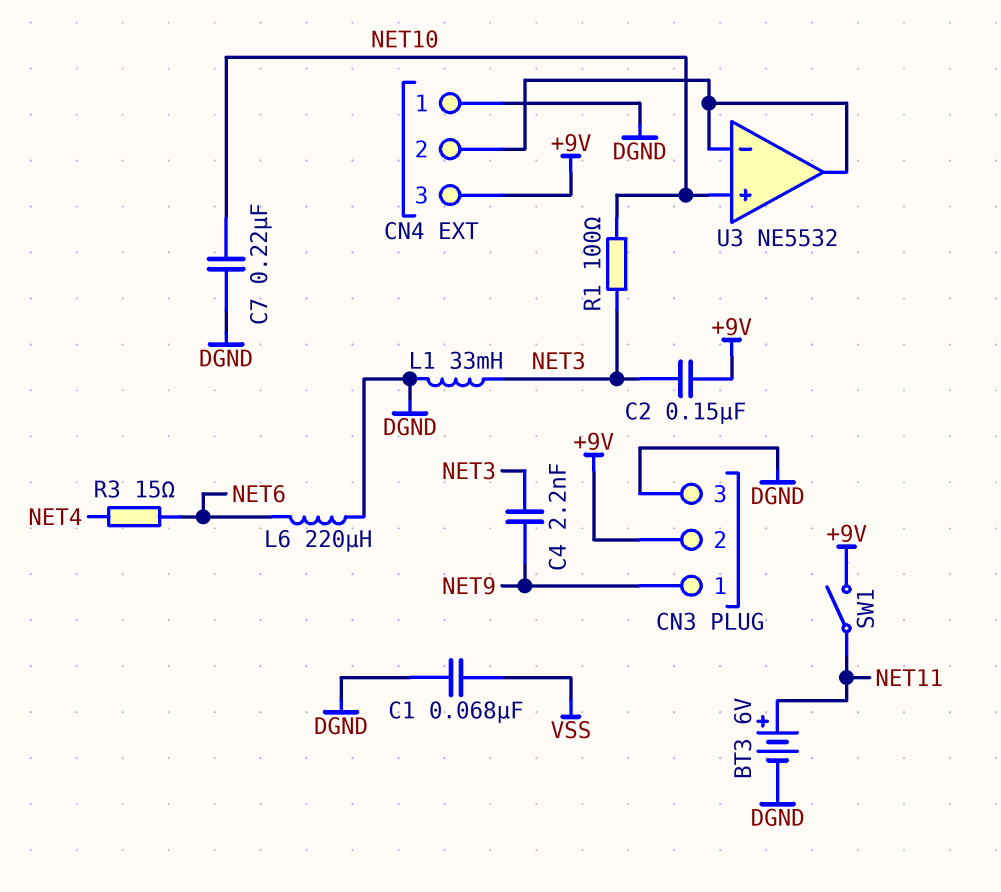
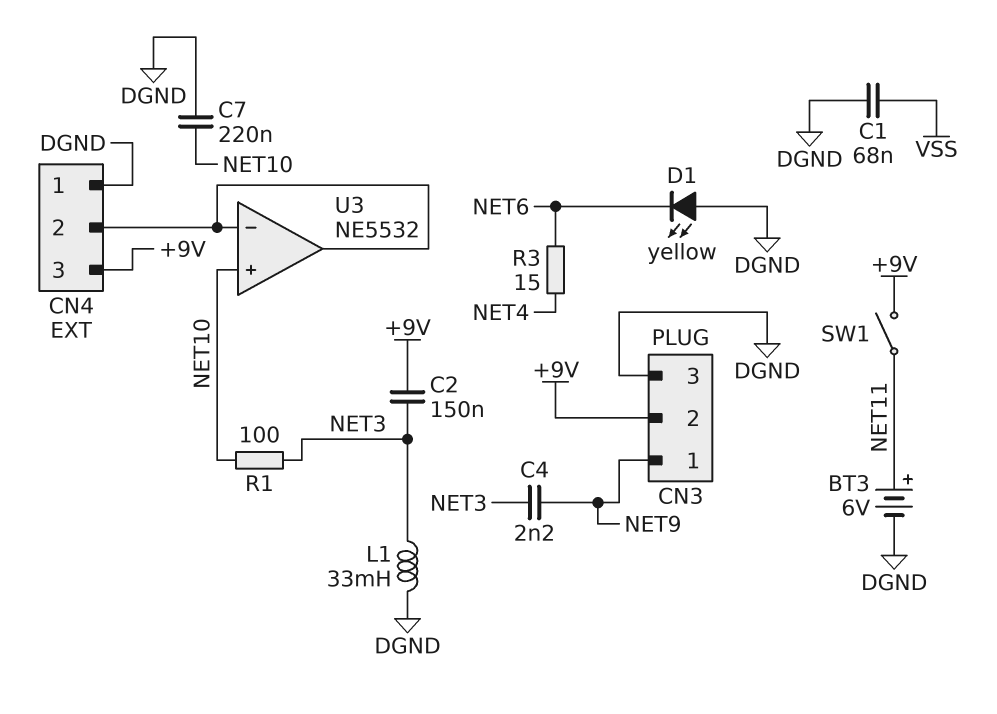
D1: none -> LED yellow (A DGND, K NET6)
L6: 220uH (DGND, NET6) -> none

